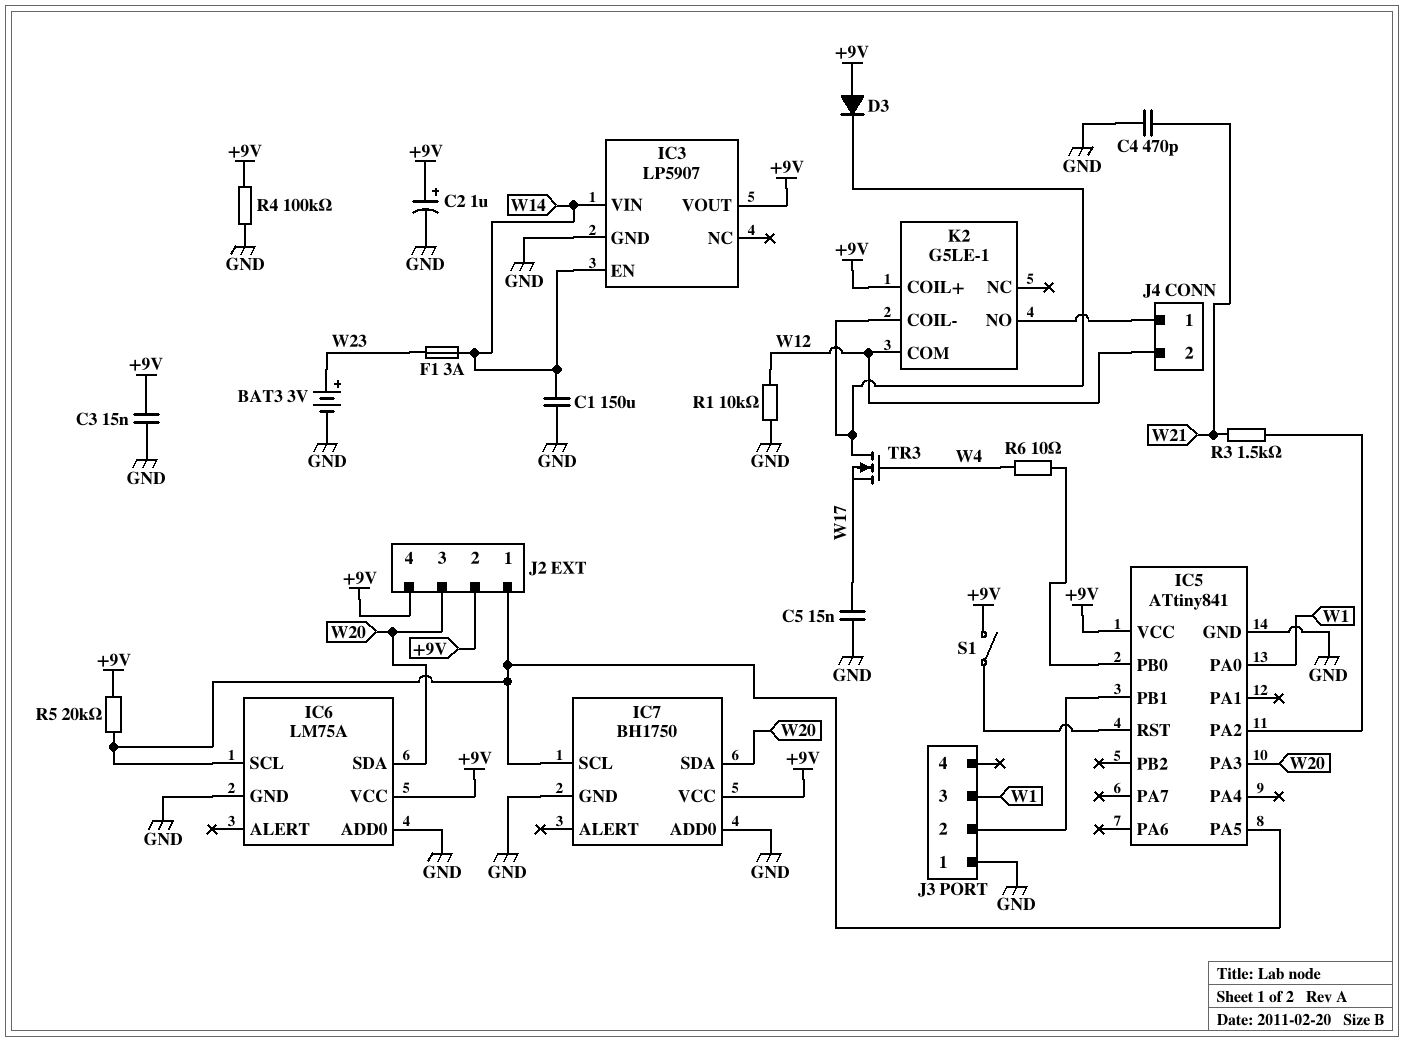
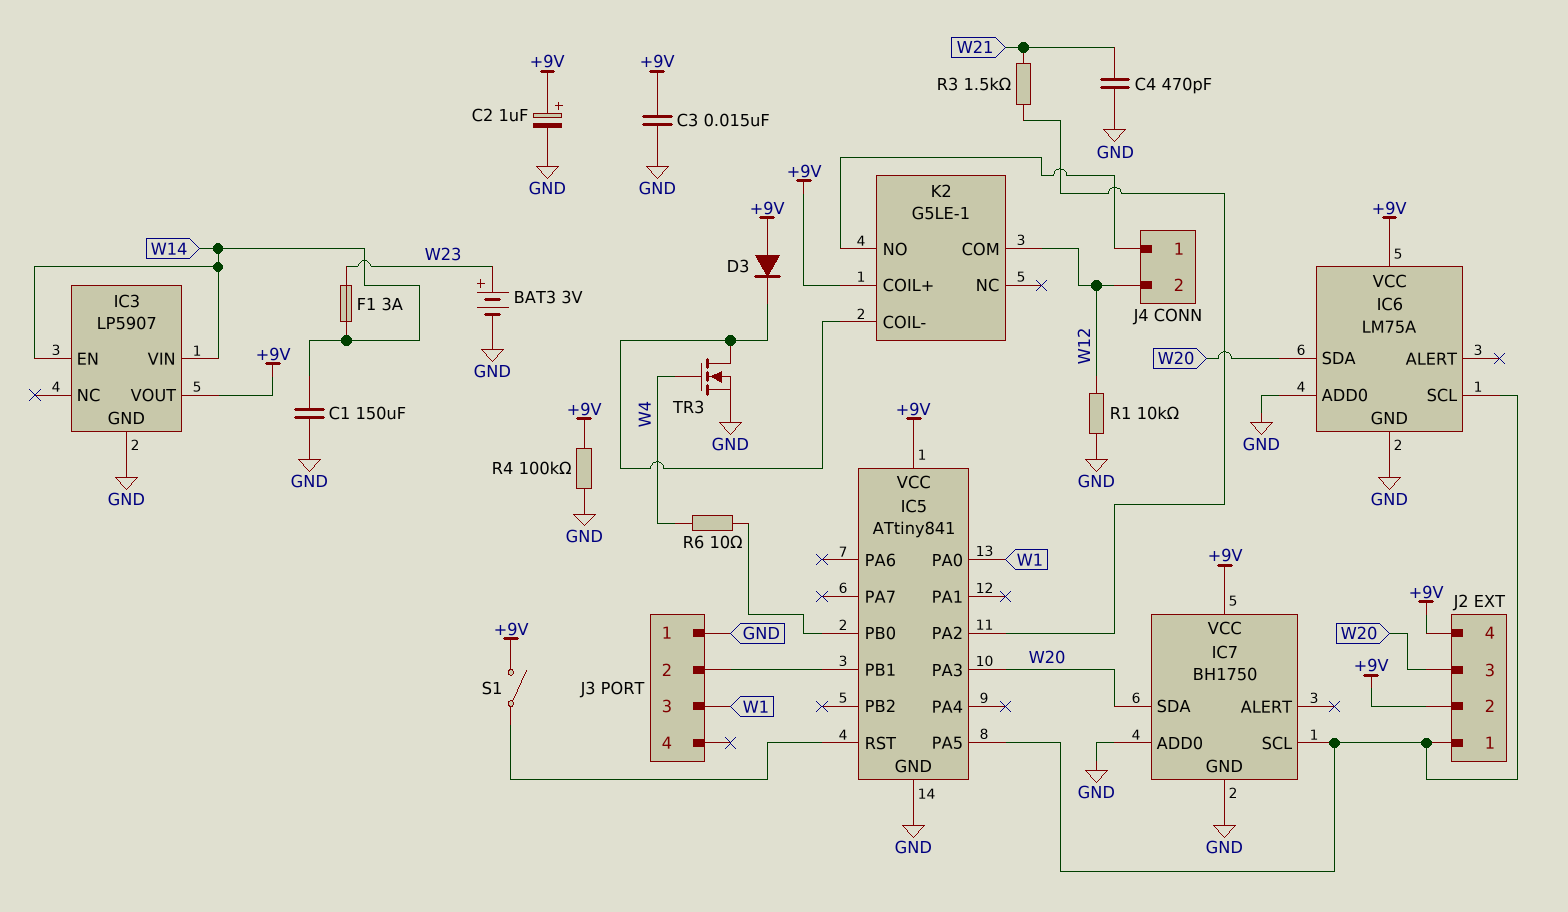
C5: 15nF (GND, W17) -> none
R5: 20k (+9V, IC5/PA5) -> none
TR3: NMOS (G W4, D K2/COIL-, S W17) -> NMOS (G W4, D K2/COIL-, S GND)

